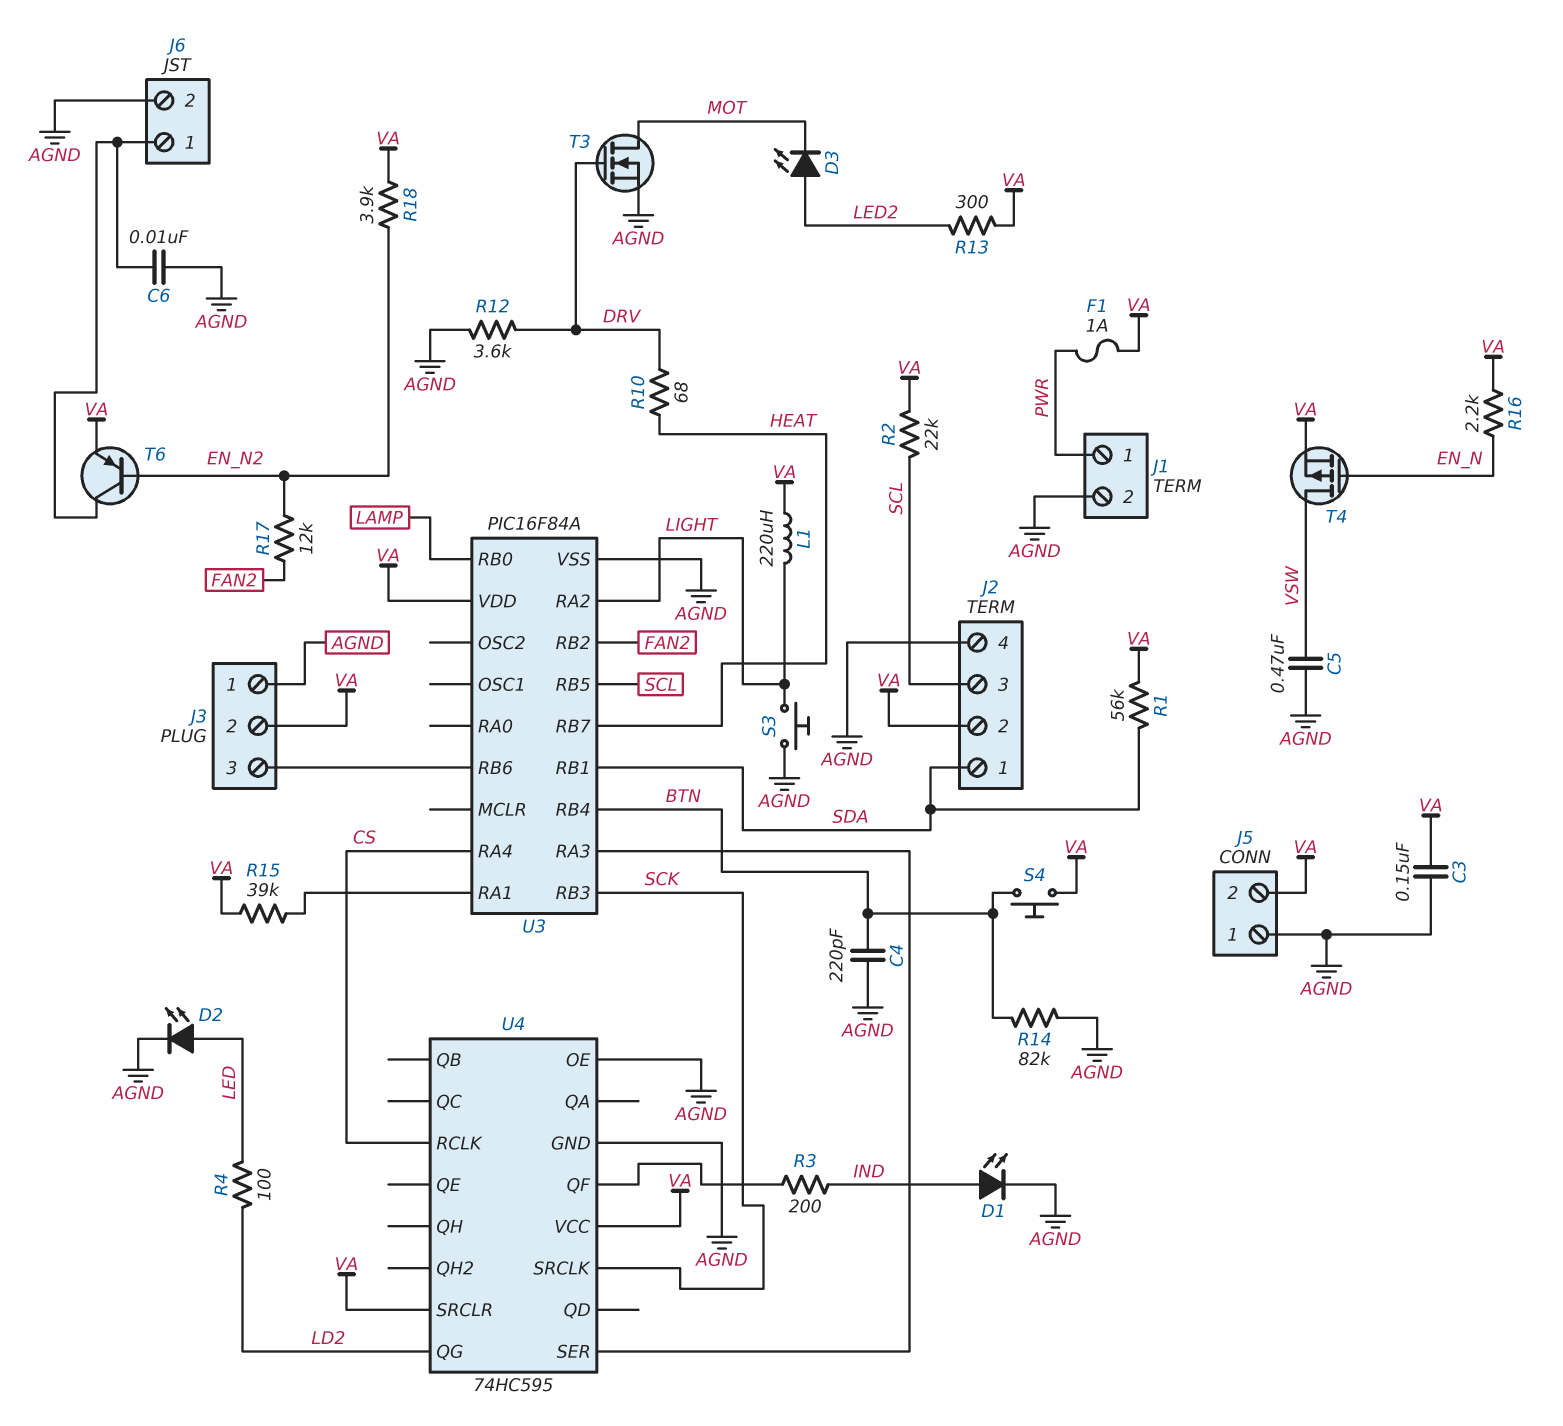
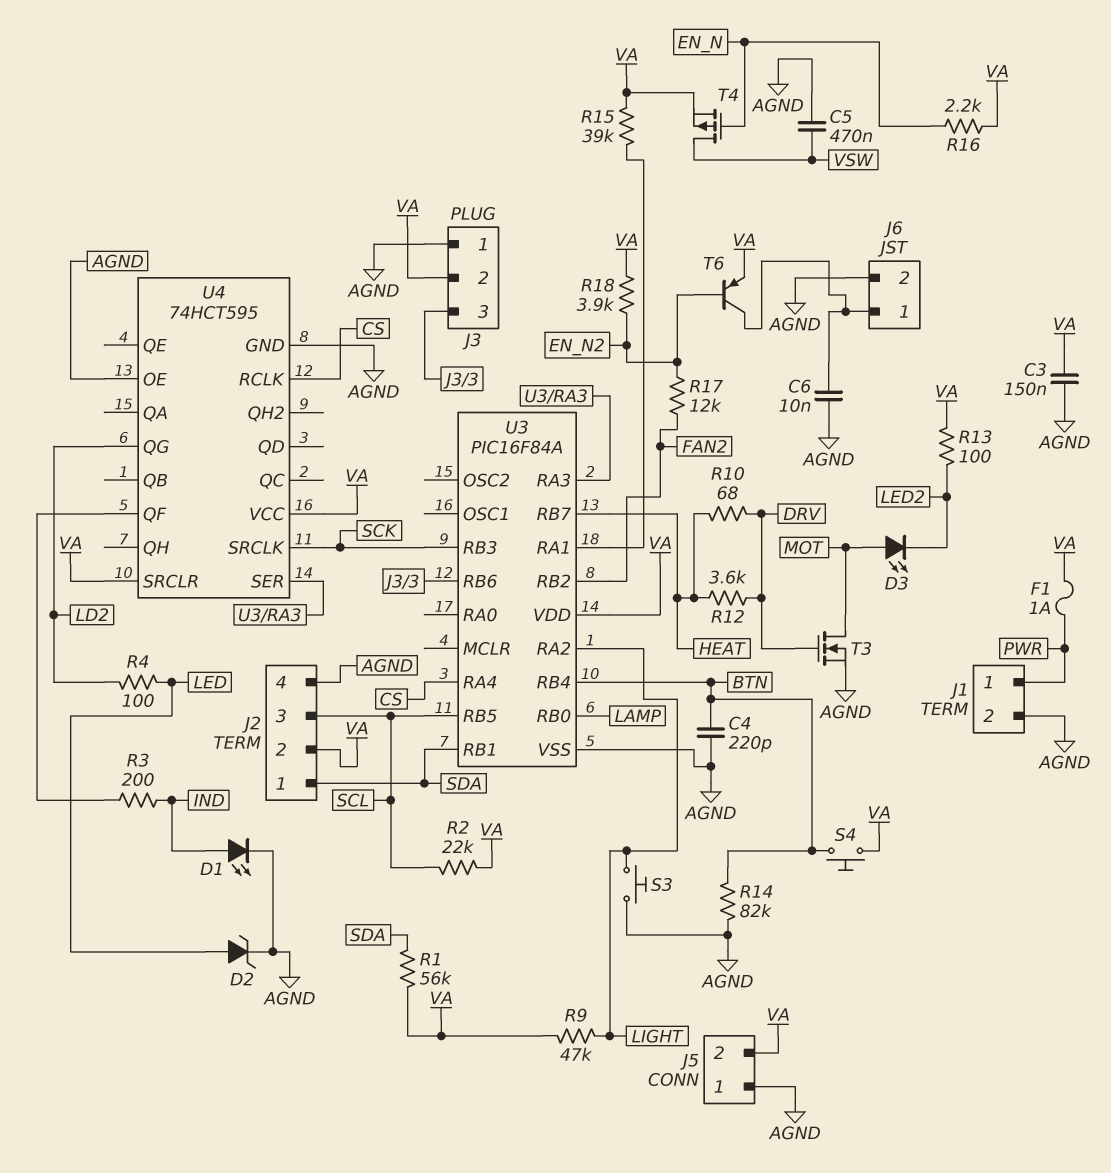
D2: LED (A LED, K AGND) -> zener (A LED, K AGND)
D3: LED (A LED2, K MOT) -> LED (A MOT, K LED2)
L1: 220uH (LIGHT, VA) -> none
R9: none -> 47k (LIGHT, VA)
R12: 3.6k (AGND, DRV) -> 3.6k (DRV, HEAT)
R13: 300 (LED2, VA) -> 100 (LED2, VA)
U4: 74HC595 -> 74HCT595

